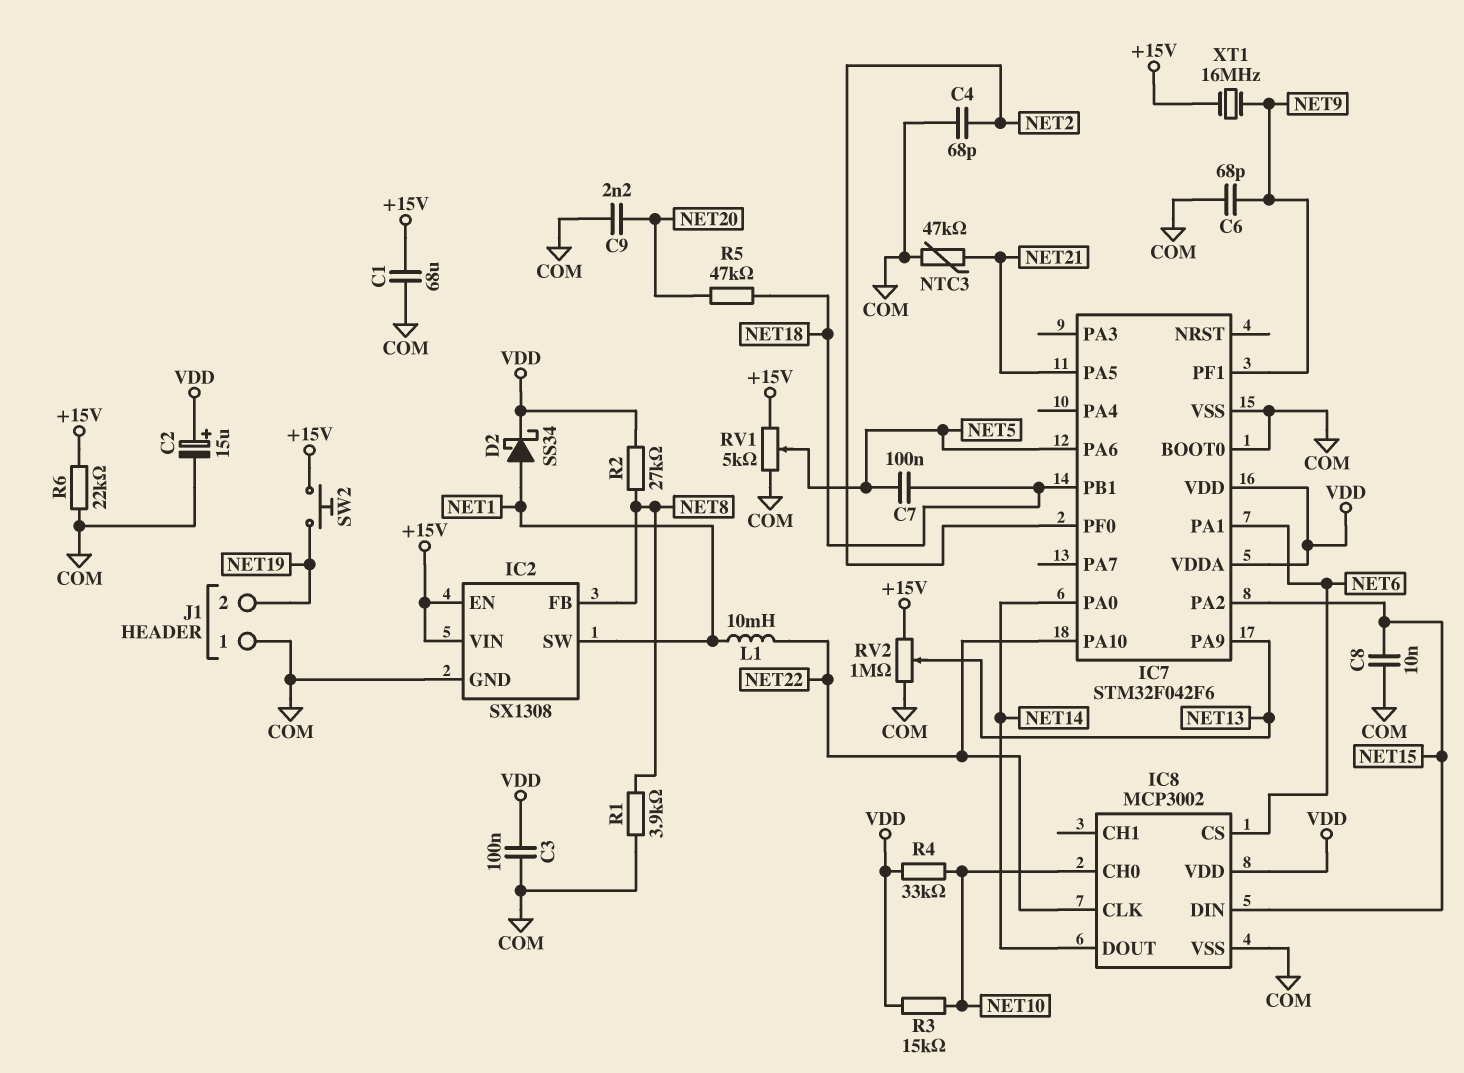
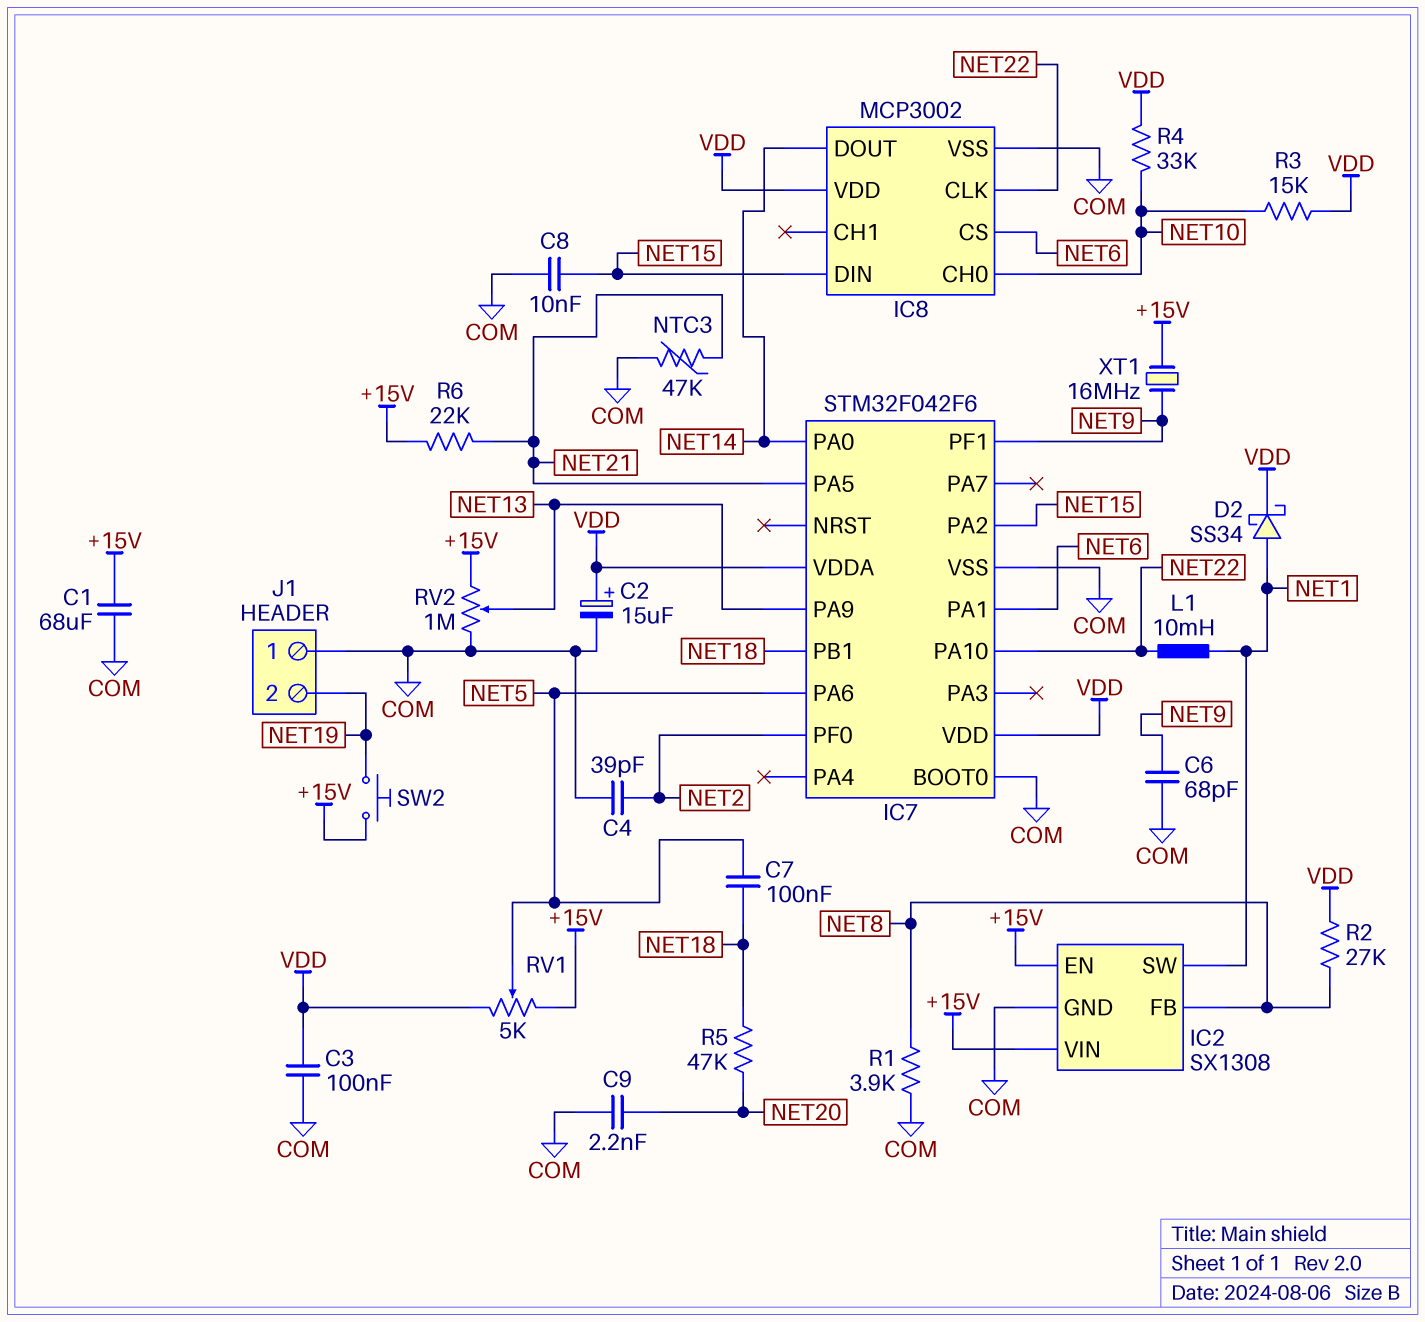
C4: 68pF (COM, NET2) -> 39pF (COM, NET2)
R6: 22k (+15V, COM) -> 22k (+15V, NET21)
RV1: 5k (+15V, COM, wiper NET5) -> 5k (+15V, VDD, wiper NET5)

